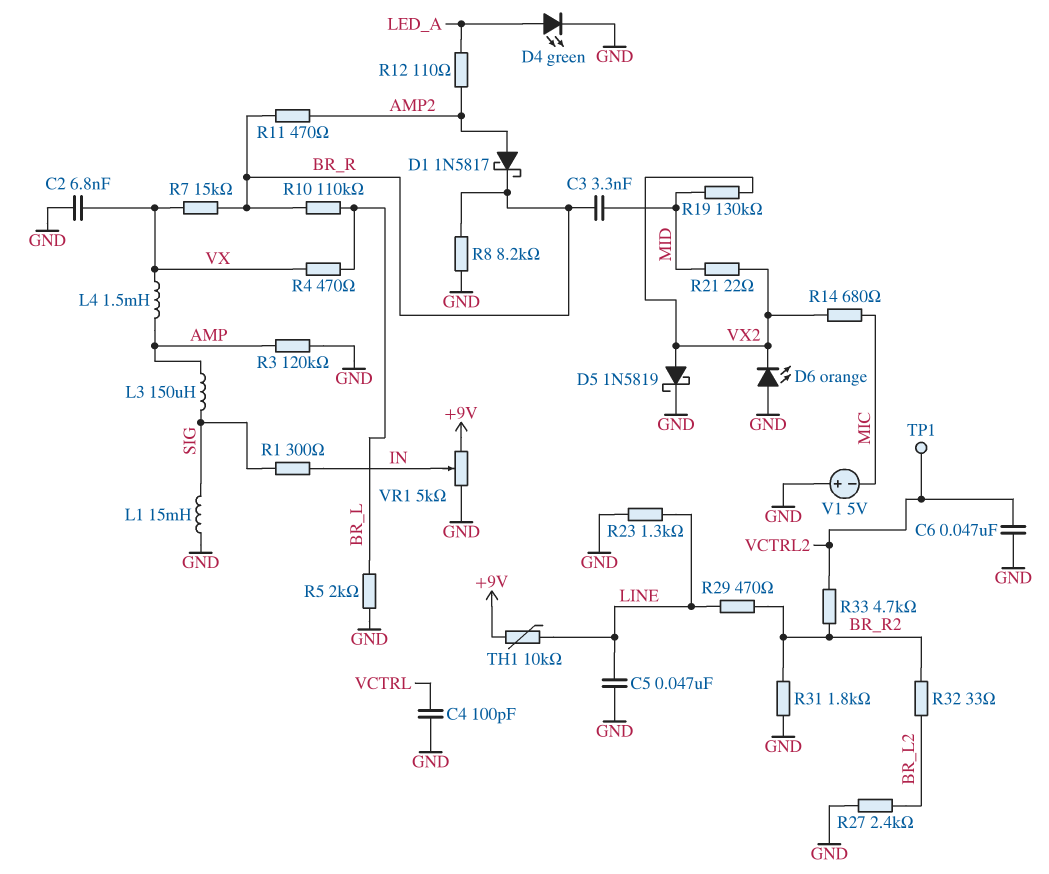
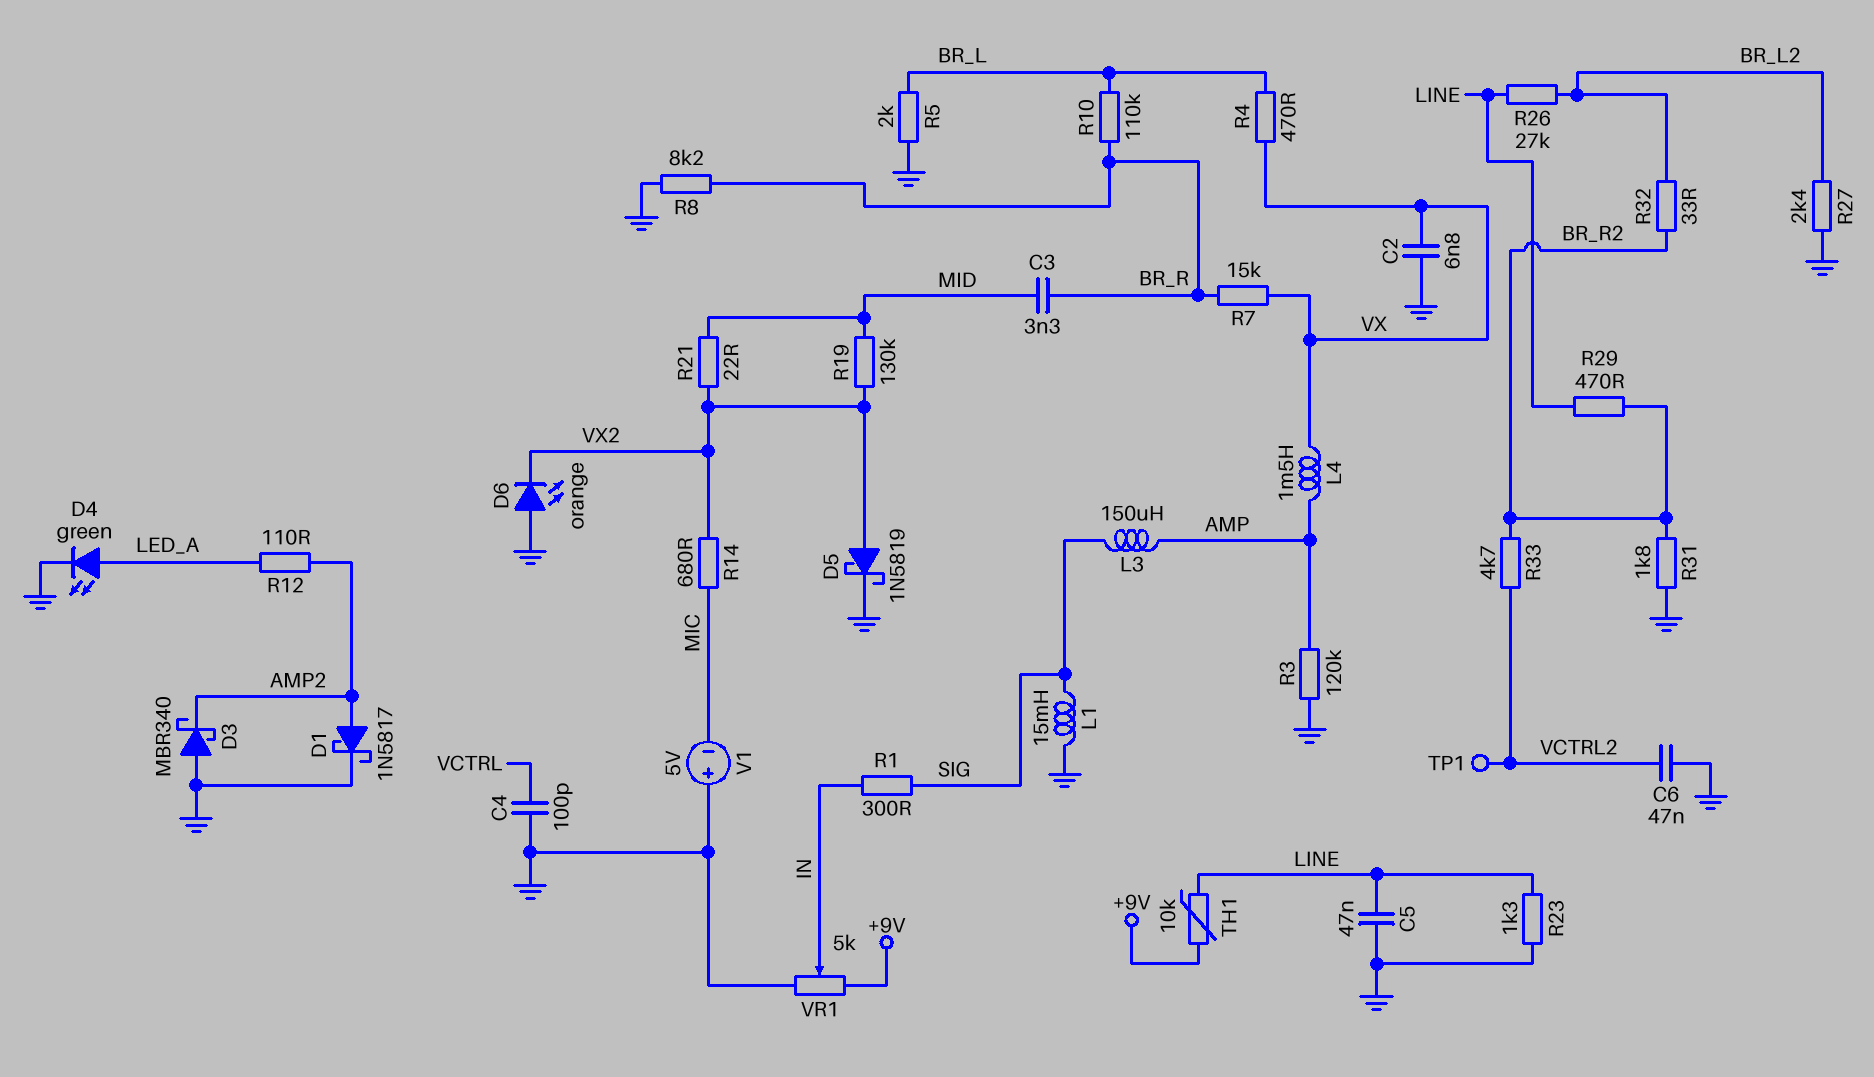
D1: schottky 1N5817 (A AMP2, K BR_R) -> schottky 1N5817 (A AMP2, K GND)
D3: none -> schottky MBR340 (A GND, K AMP2)
R11: 470 (AMP2, BR_R) -> none
R26: none -> 27k (BR_L2, LINE)

